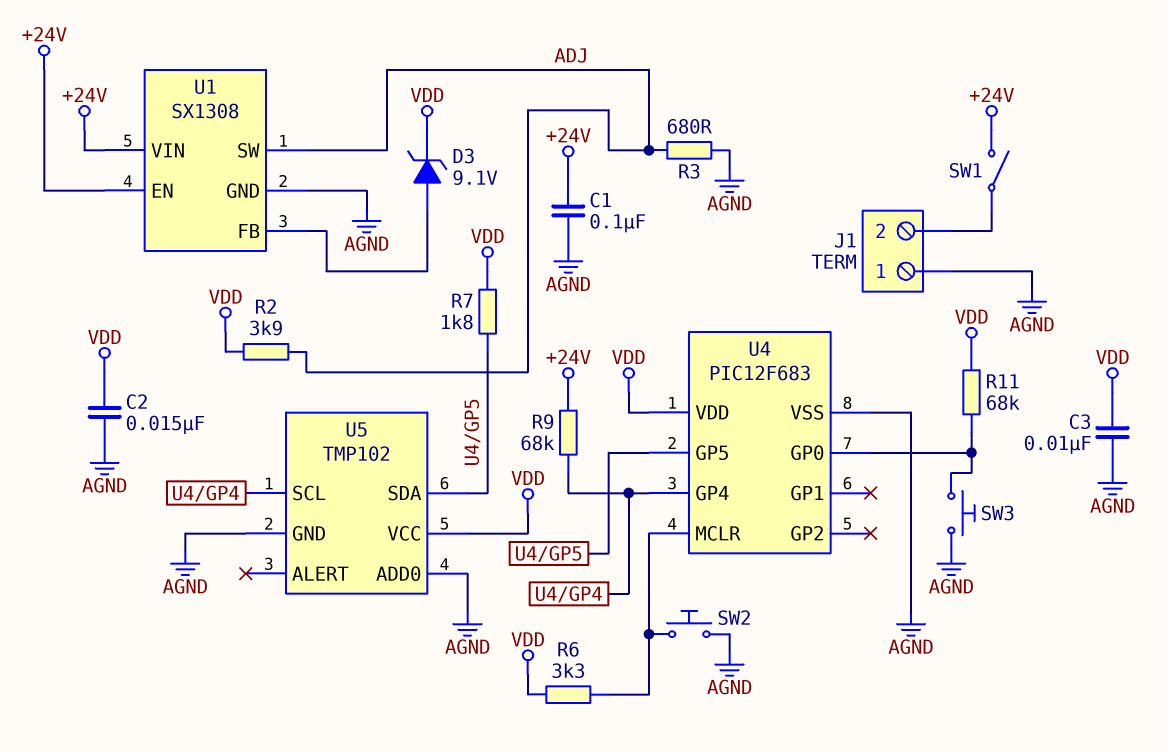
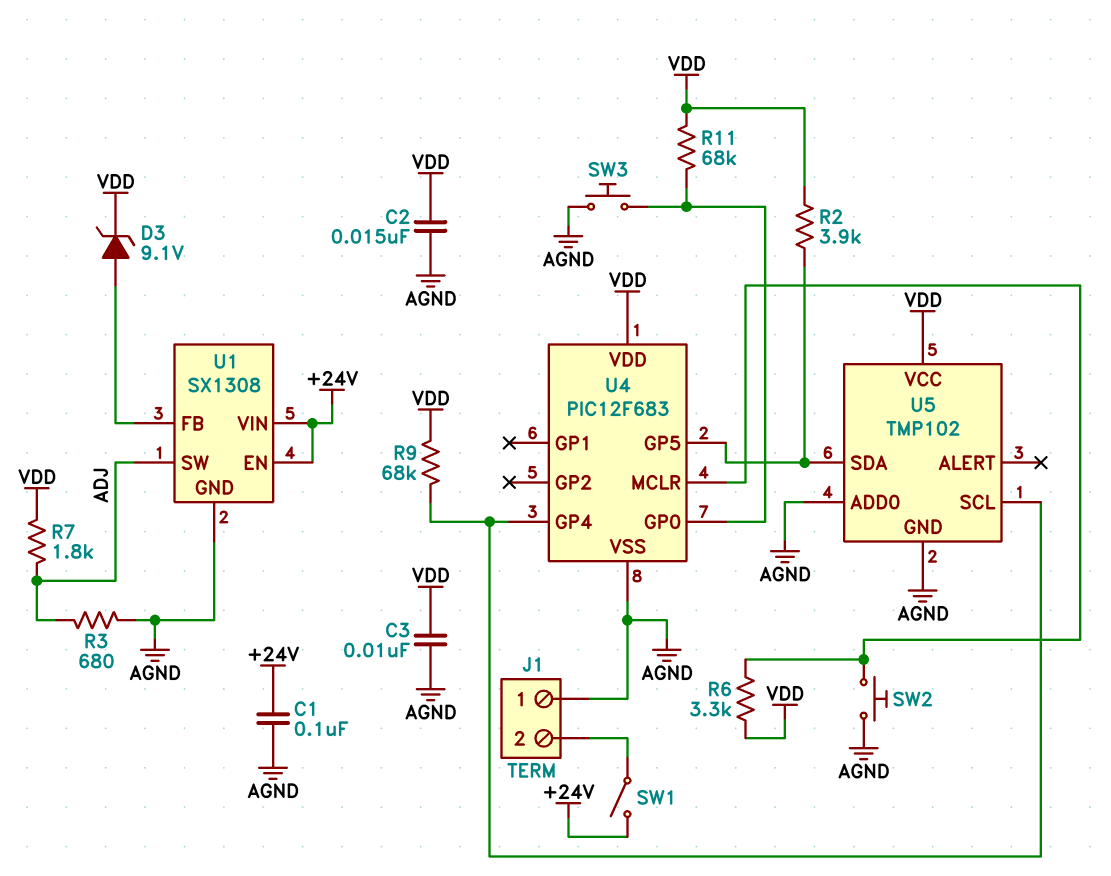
R2: 3.9k (ADJ, VDD) -> 3.9k (U4/GP5, VDD)
R7: 1.8k (U4/GP5, VDD) -> 1.8k (ADJ, VDD)
R9: 68k (+24V, U4/GP4) -> 68k (U4/GP4, VDD)

